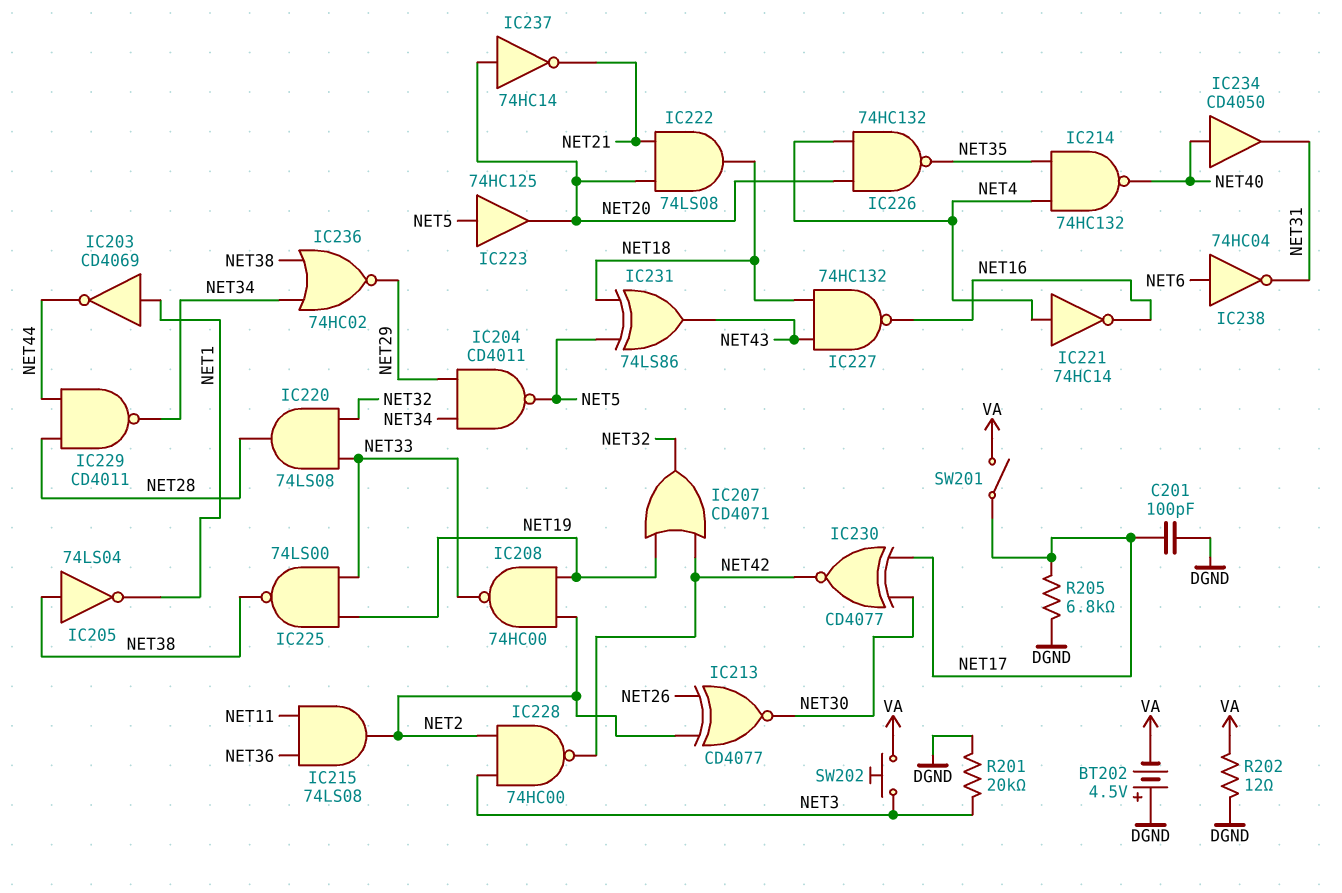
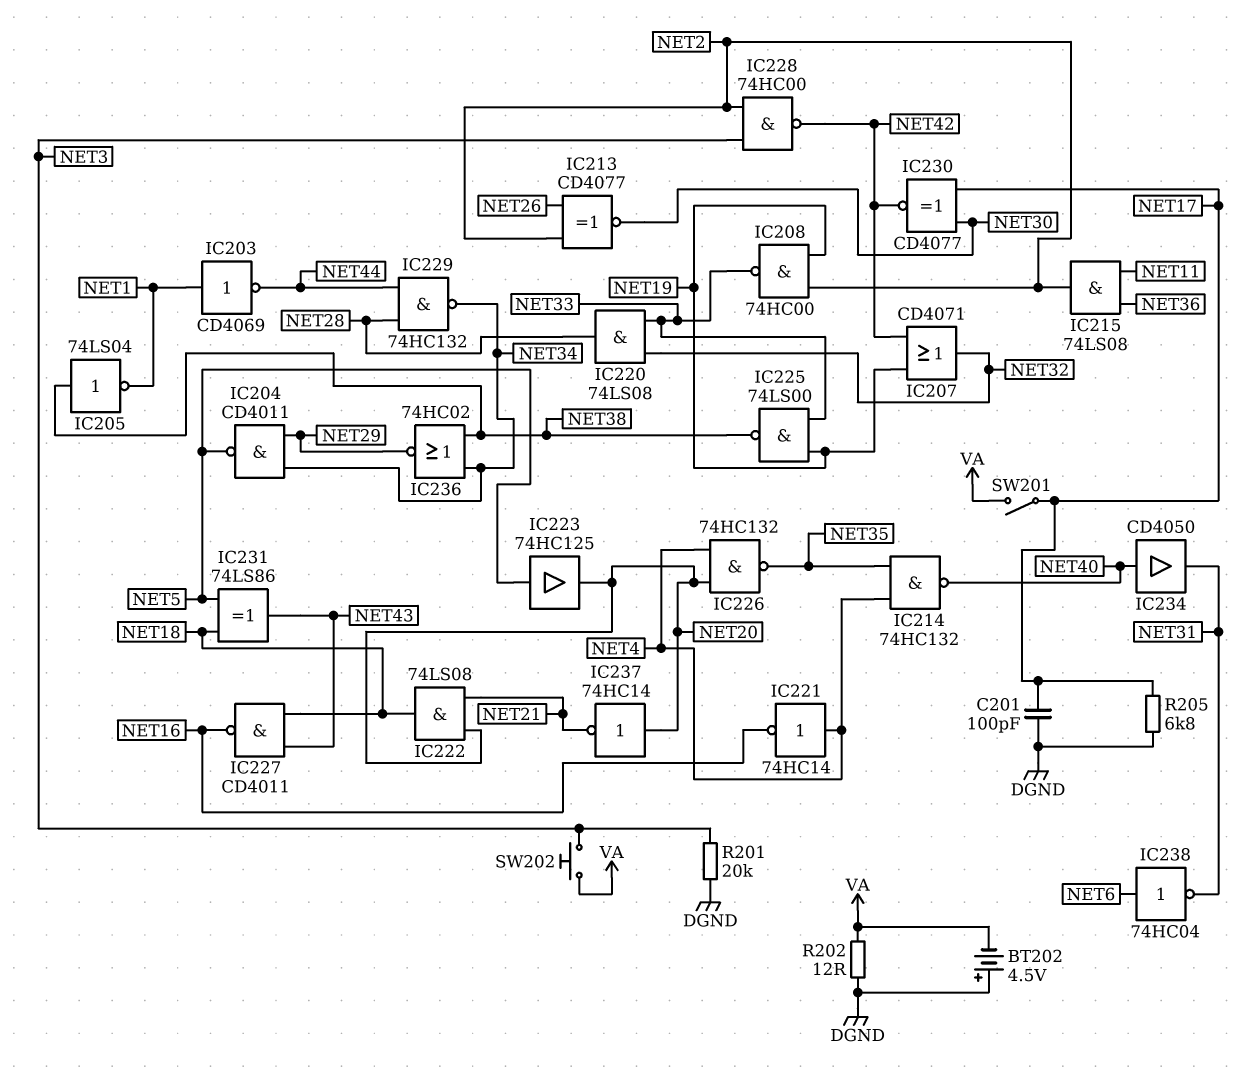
IC227: NAND 74HC132 (in NET18, in NET43, out NET16) -> NAND CD4011 (in NET18, in NET43, out NET16)
IC229: NAND CD4011 (in NET28, in NET44, out NET34) -> NAND 74HC132 (in NET28, in NET44, out NET34)

